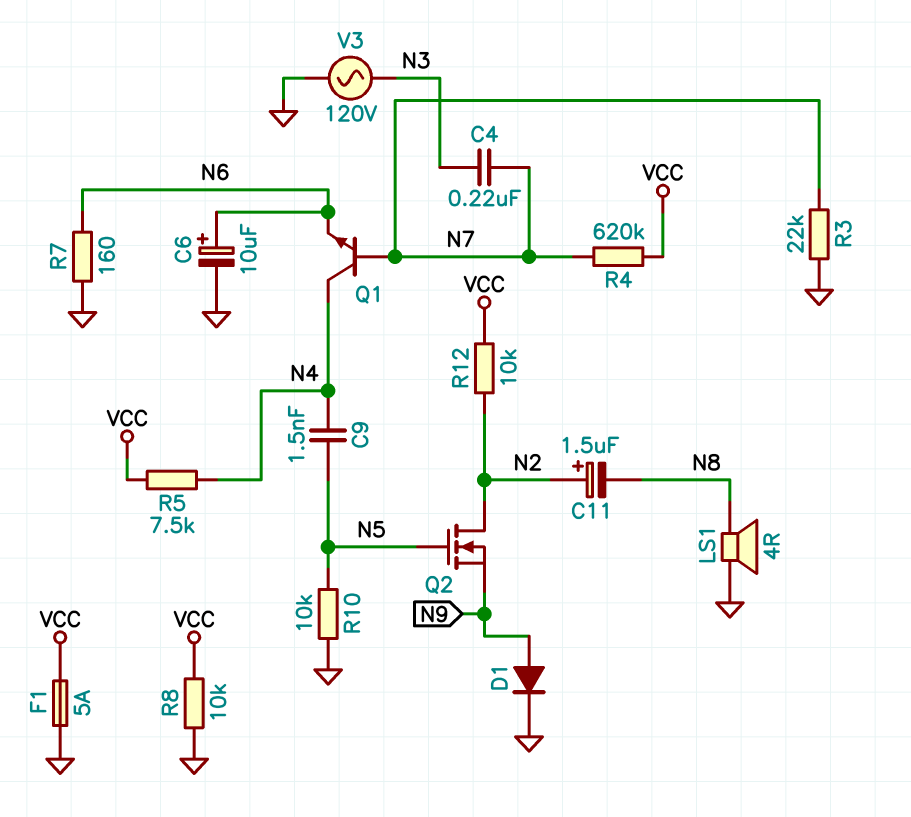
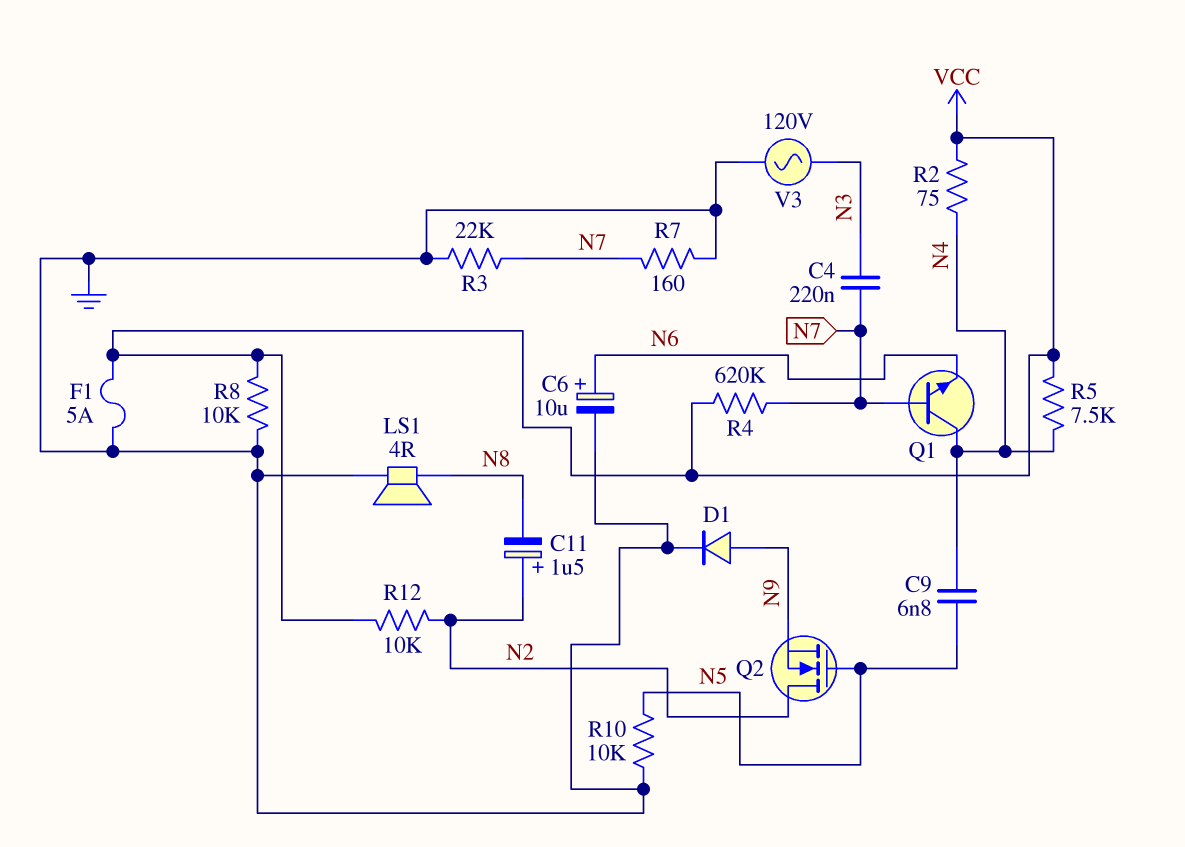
C9: 1.5nF (N4, N5) -> 6.8nF (N4, N5)
R2: none -> 75 (N4, VCC)
R7: 160 (GND, N6) -> 160 (GND, N7)

